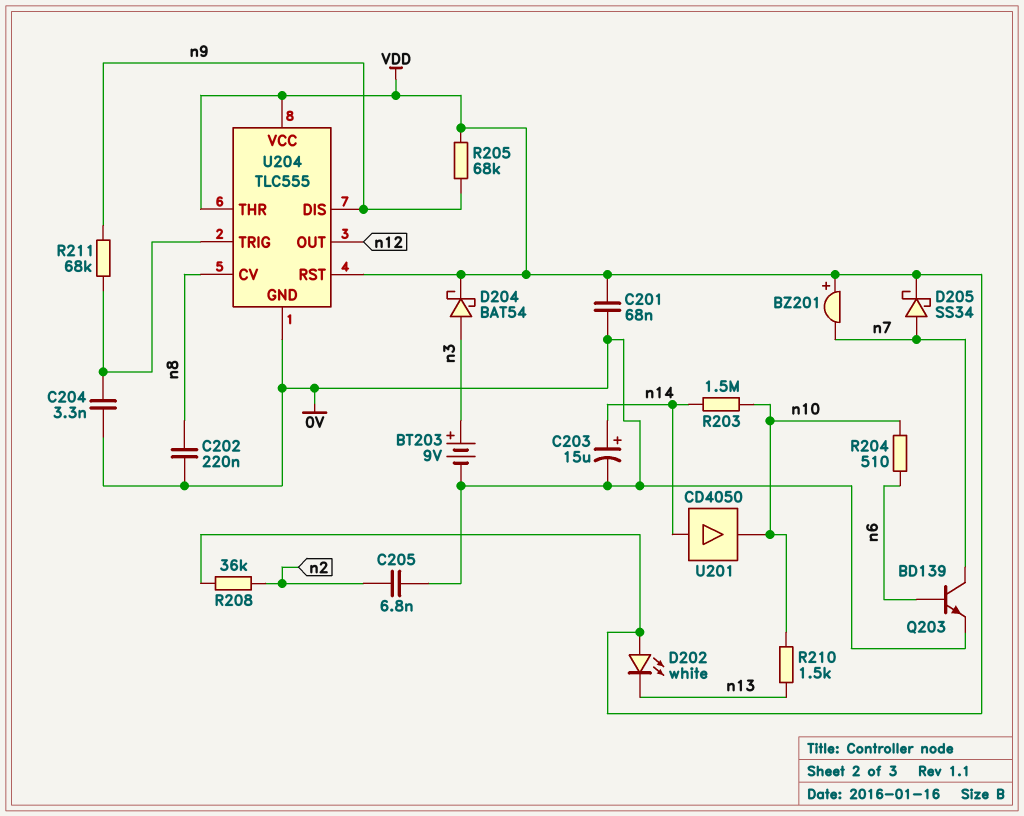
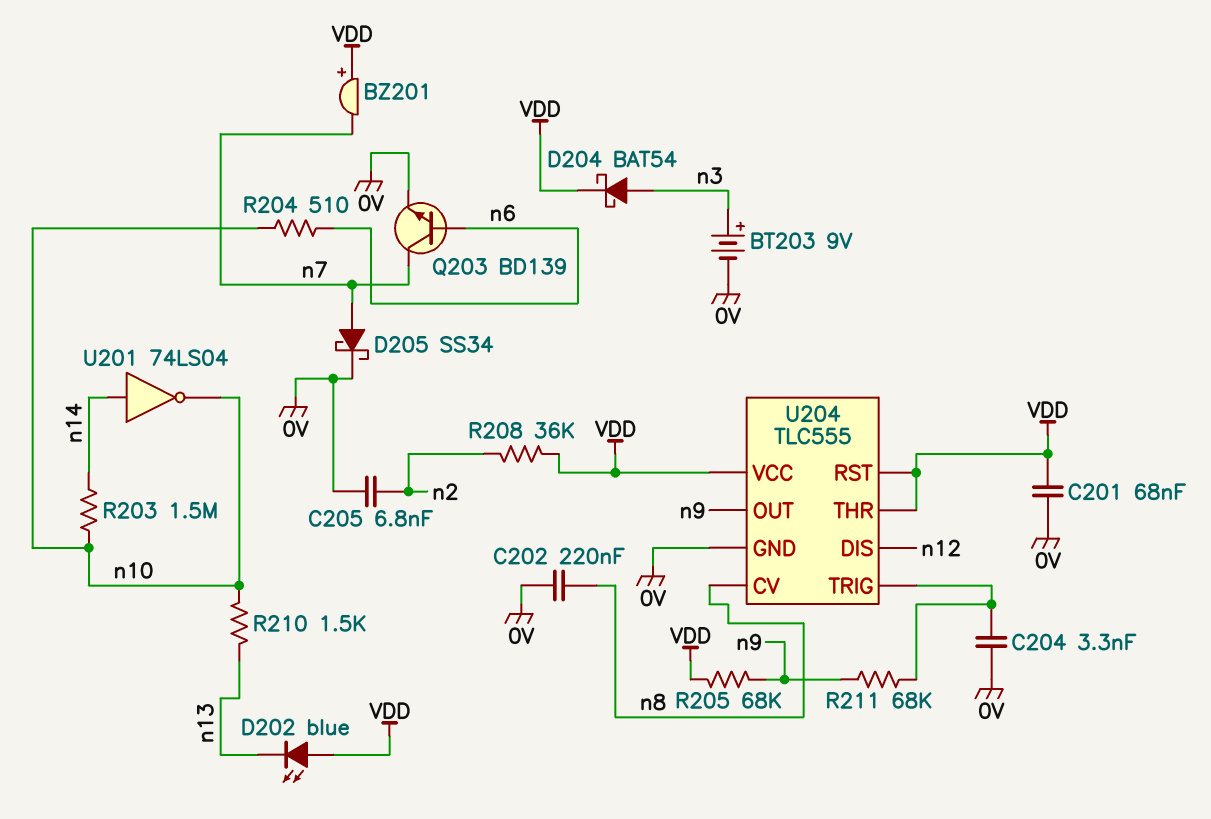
C203: 15uF (plus n14, minus 0V) -> none
D202: LED white (A VDD, K n13) -> LED blue (A VDD, K n13)
D205: schottky SS34 (A n7, K VDD) -> schottky SS34 (A n7, K 0V)
U201: buffer CD4050 (in n14, out n10) -> NOT 74LS04 (in n14, out n10)
U204 pin DIS: n9 -> n12
U204 pin OUT: n12 -> n9

